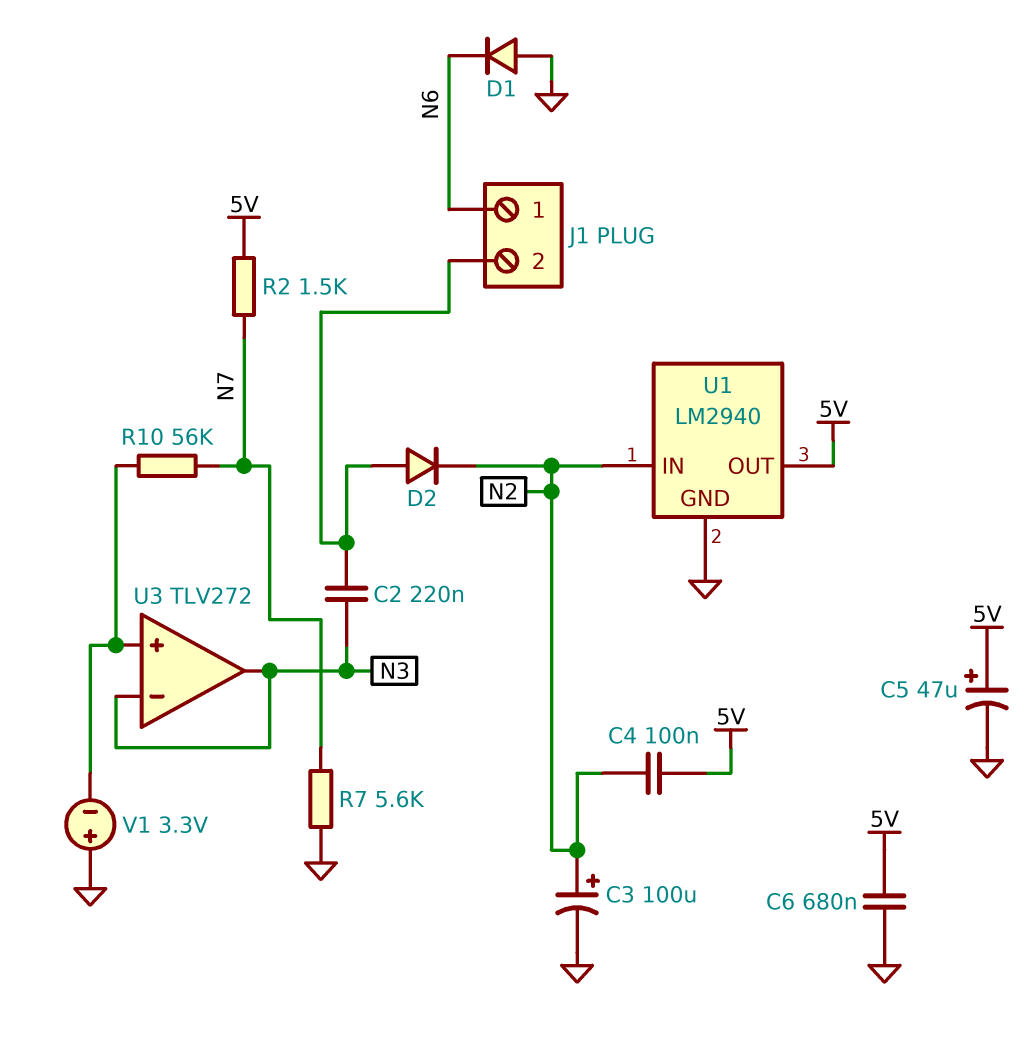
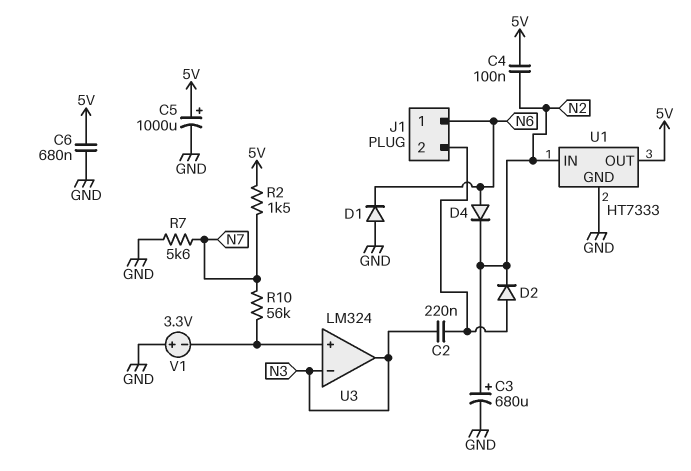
C3: 100uF (plus N2, minus GND) -> 680uF (plus N2, minus GND)
C5: 47uF (plus 5V, minus GND) -> 1000uF (plus 5V, minus GND)
D4: none -> diode (A N6, K N2)
U1: LM2940 -> HT7333
U3: TLV272 -> LM324

